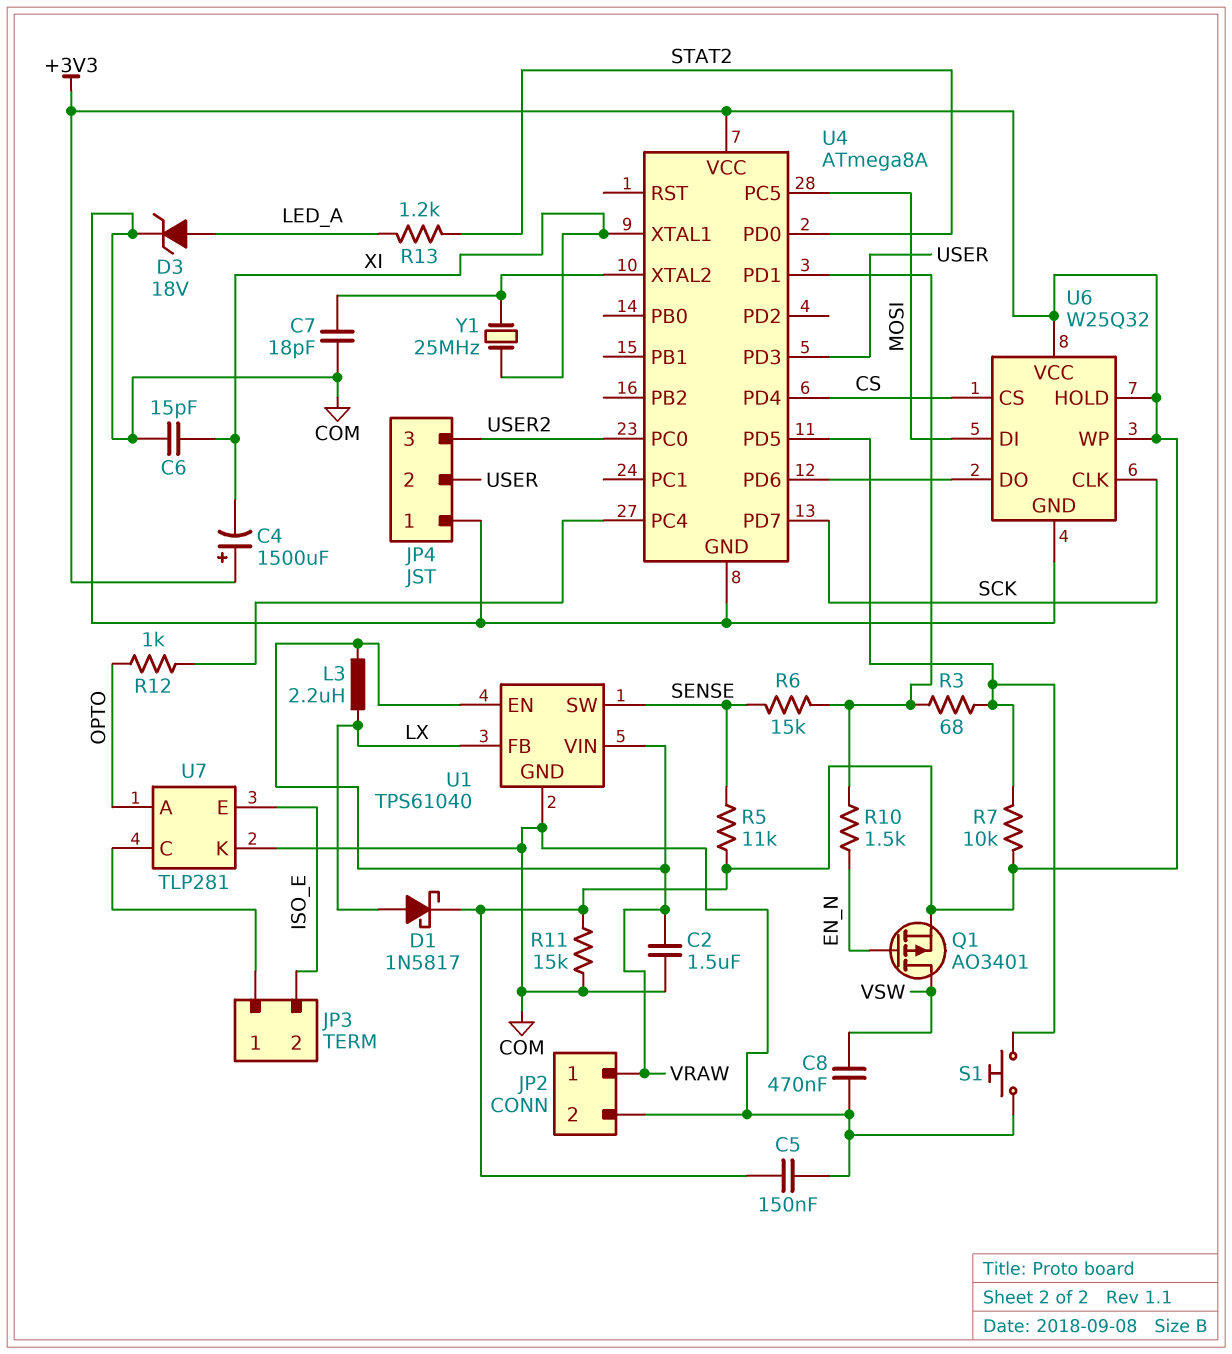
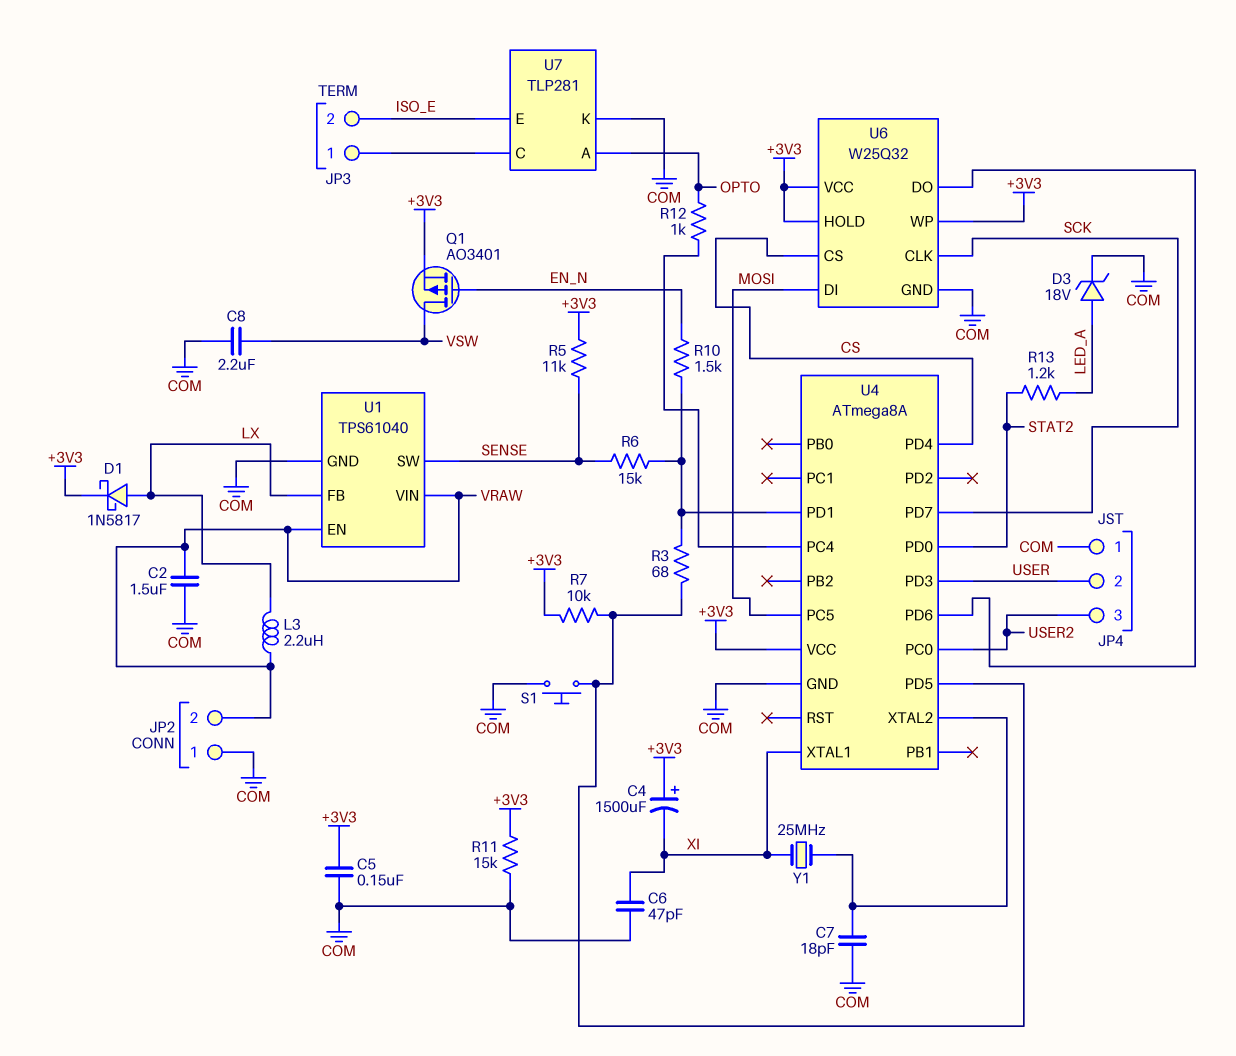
C6: 15pF (COM, XI) -> 47pF (COM, XI)
C8: 470nF (COM, VSW) -> 2.2uF (COM, VSW)
JP2 pin 1: VRAW -> COM
JP2 pin 2: COM -> VRAW

